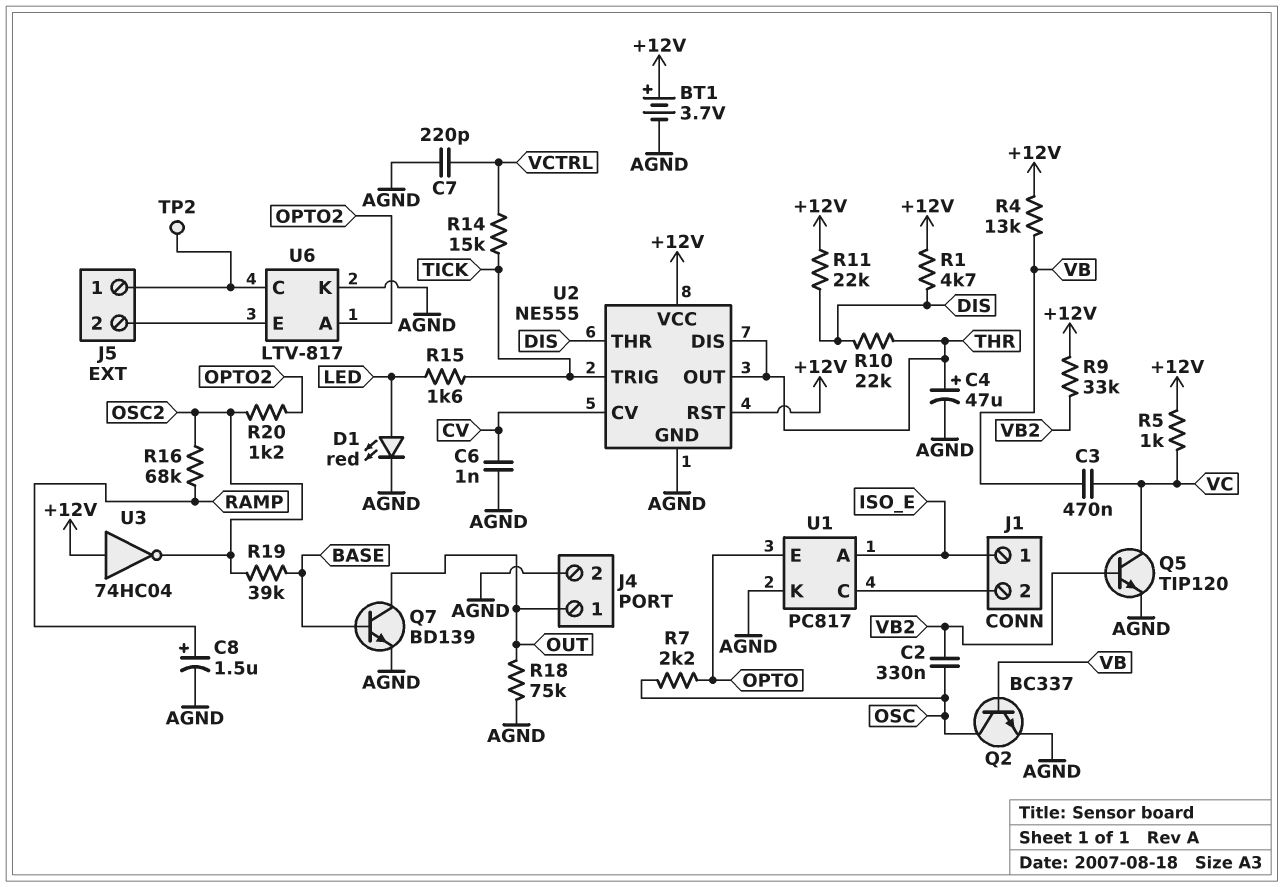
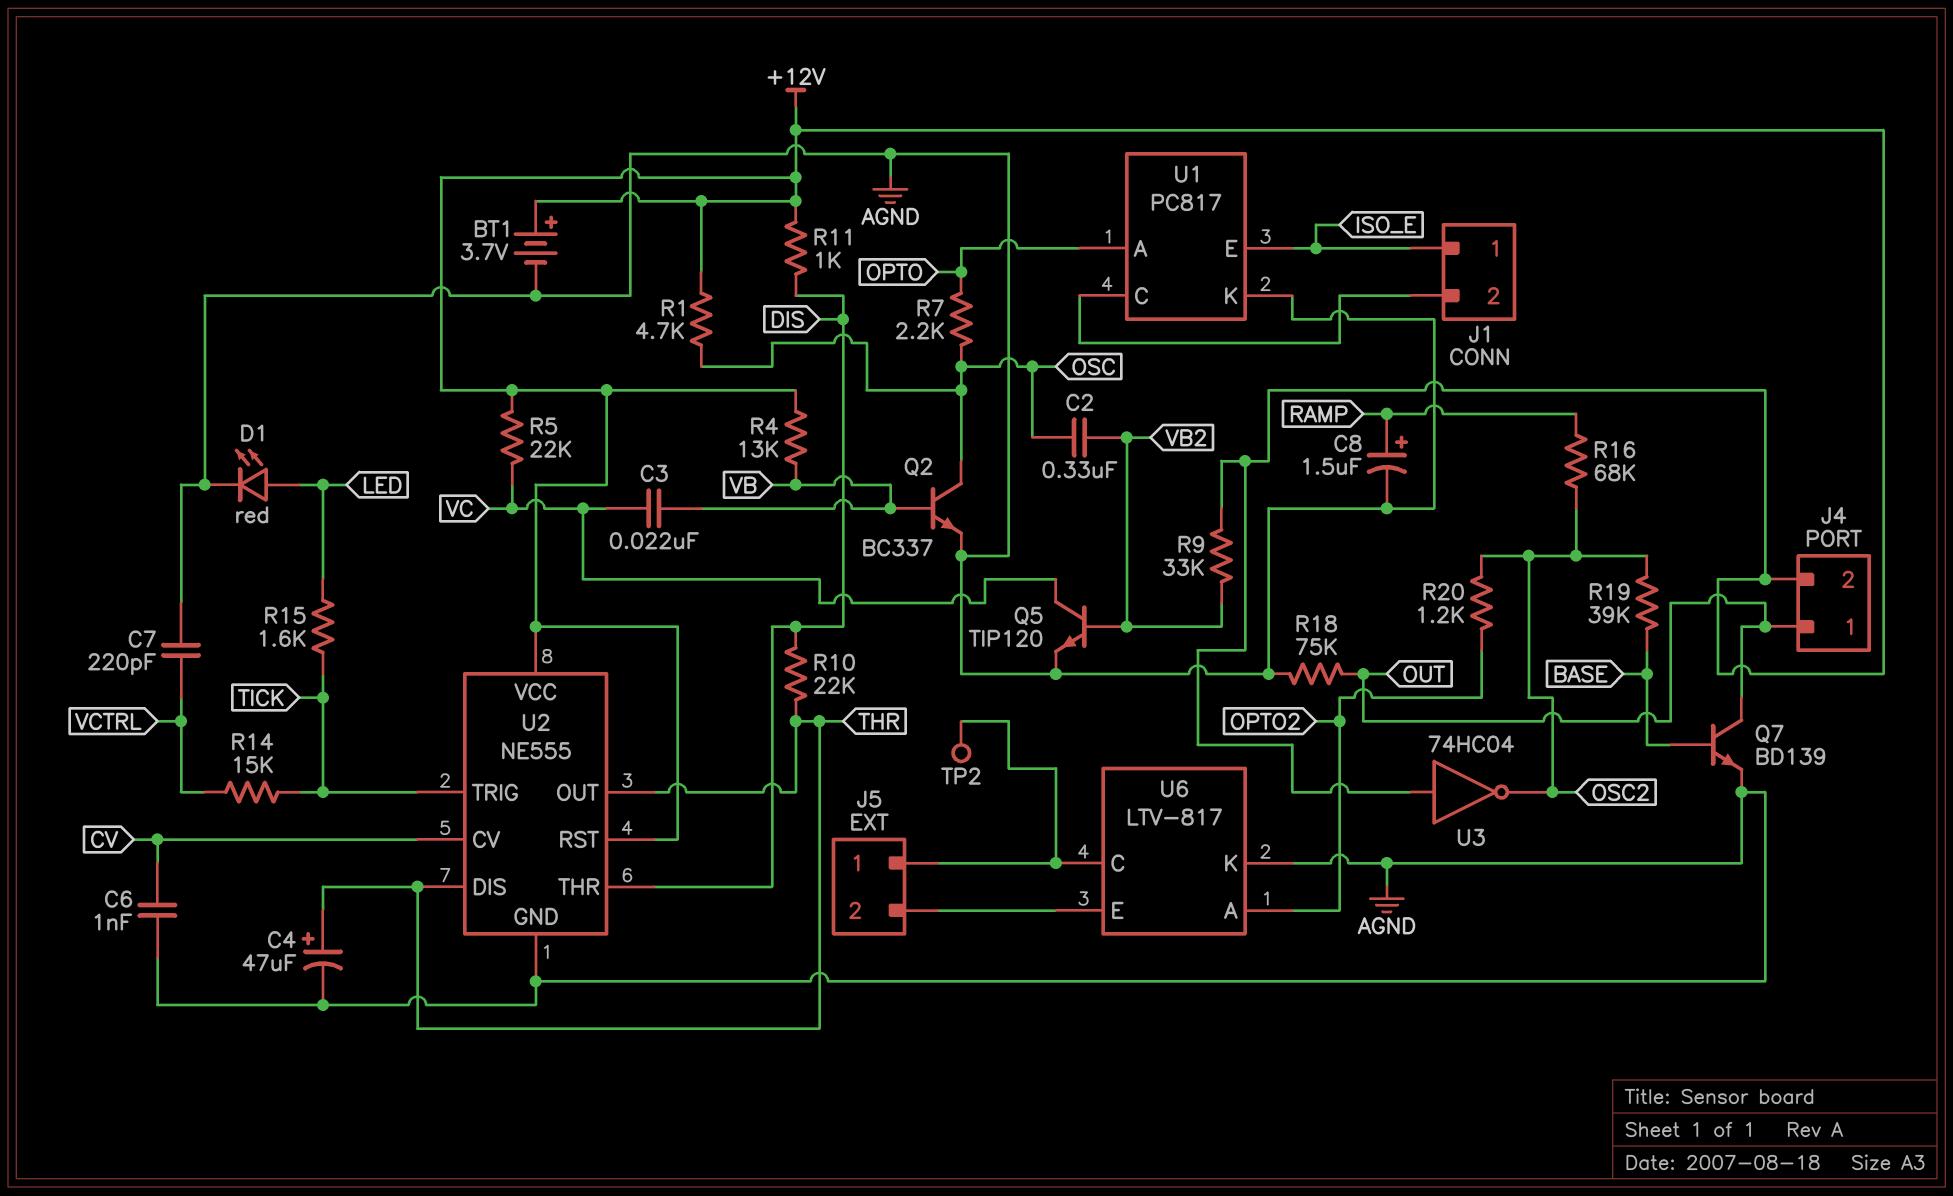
C3: 470nF (VB, VC) -> 22nF (VB, VC)
J4 pin 2: AGND -> +12V
R1: 4.7k (+12V, DIS) -> 4.7k (+12V, OSC)
R5: 1k (+12V, VC) -> 22k (+12V, VC)
R11: 22k (+12V, DIS) -> 1k (+12V, DIS)
U1 pin A: ISO_E -> OPTO
U1 pin E: OPTO -> ISO_E

